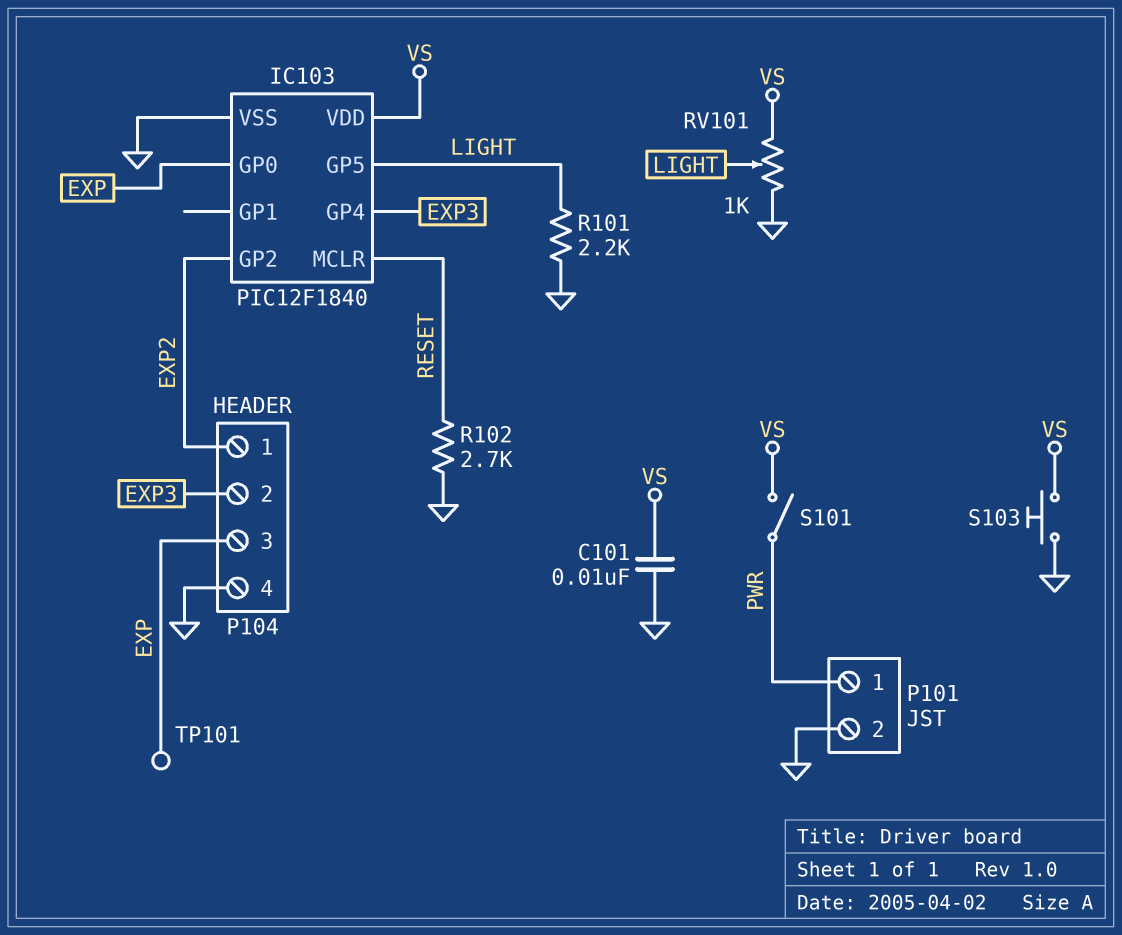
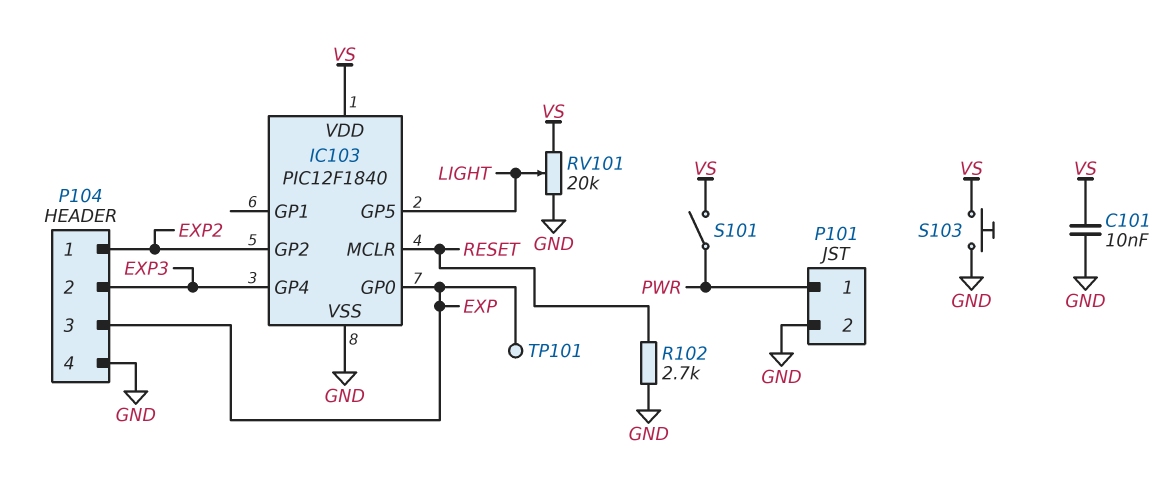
R101: 2.2k (GND, LIGHT) -> none
RV101: 1k (GND, VS, wiper LIGHT) -> 20k (GND, VS, wiper LIGHT)

